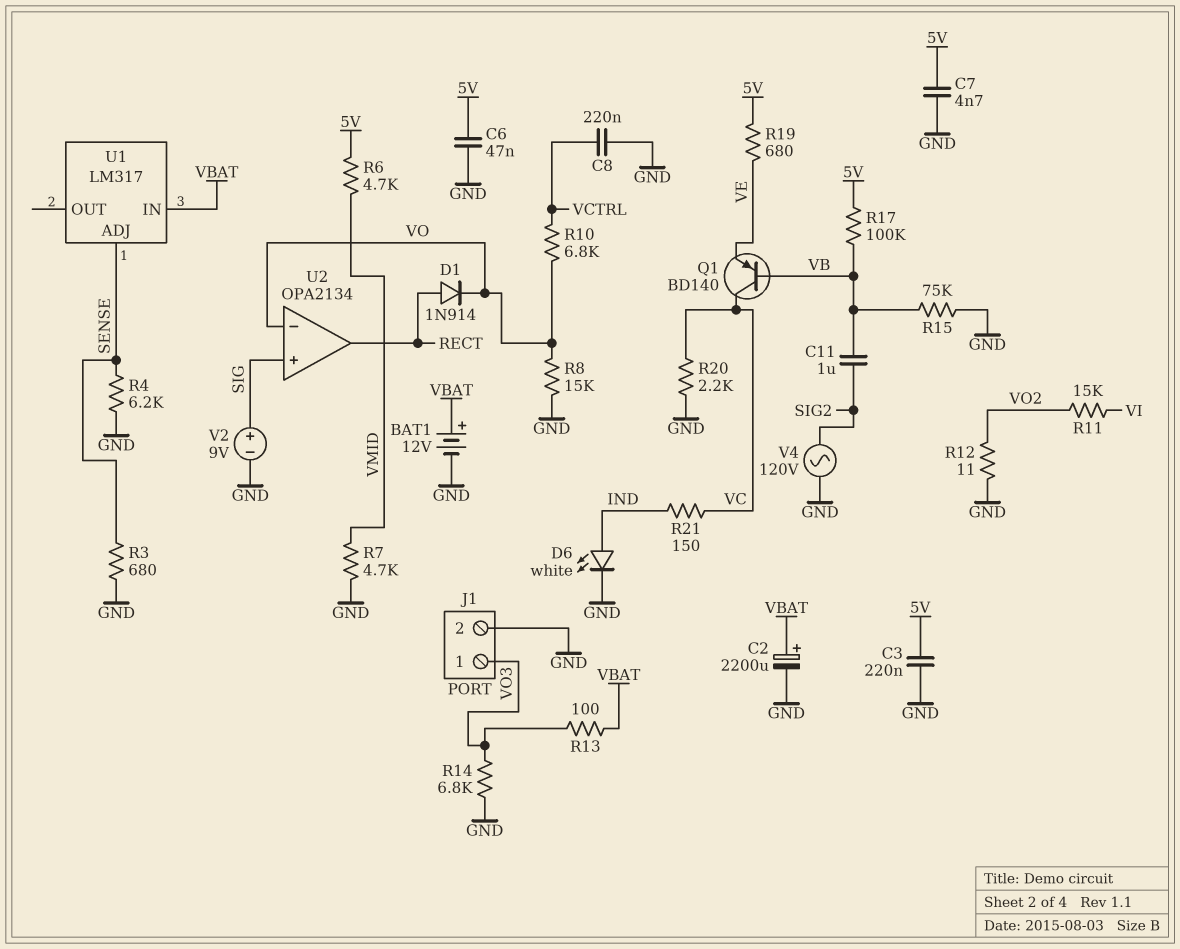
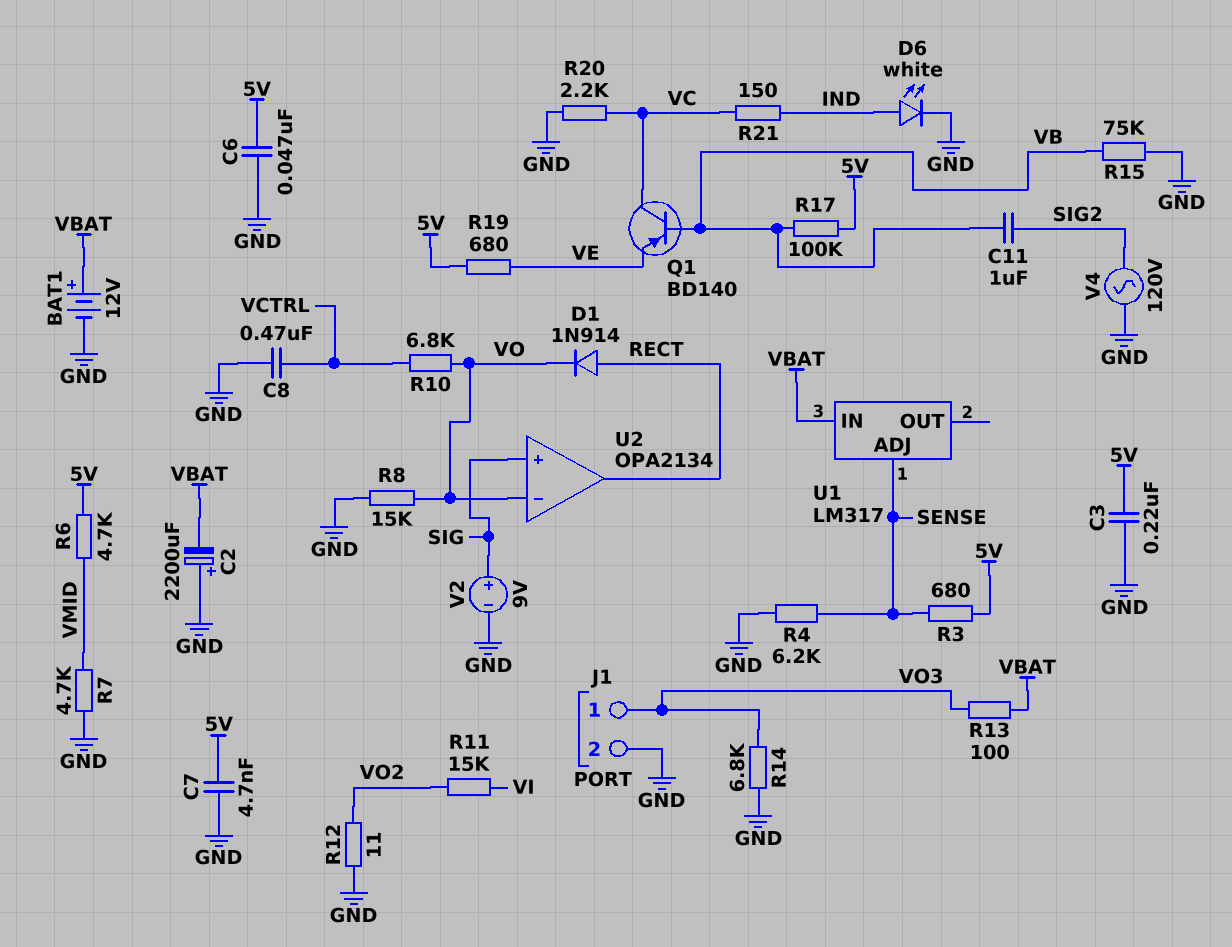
C2: 2200uF (plus VBAT, minus GND) -> 2200uF (plus GND, minus VBAT)
C8: 220nF (GND, VCTRL) -> 470nF (GND, VCTRL)
R3: 680 (GND, SENSE) -> 680 (5V, SENSE)

